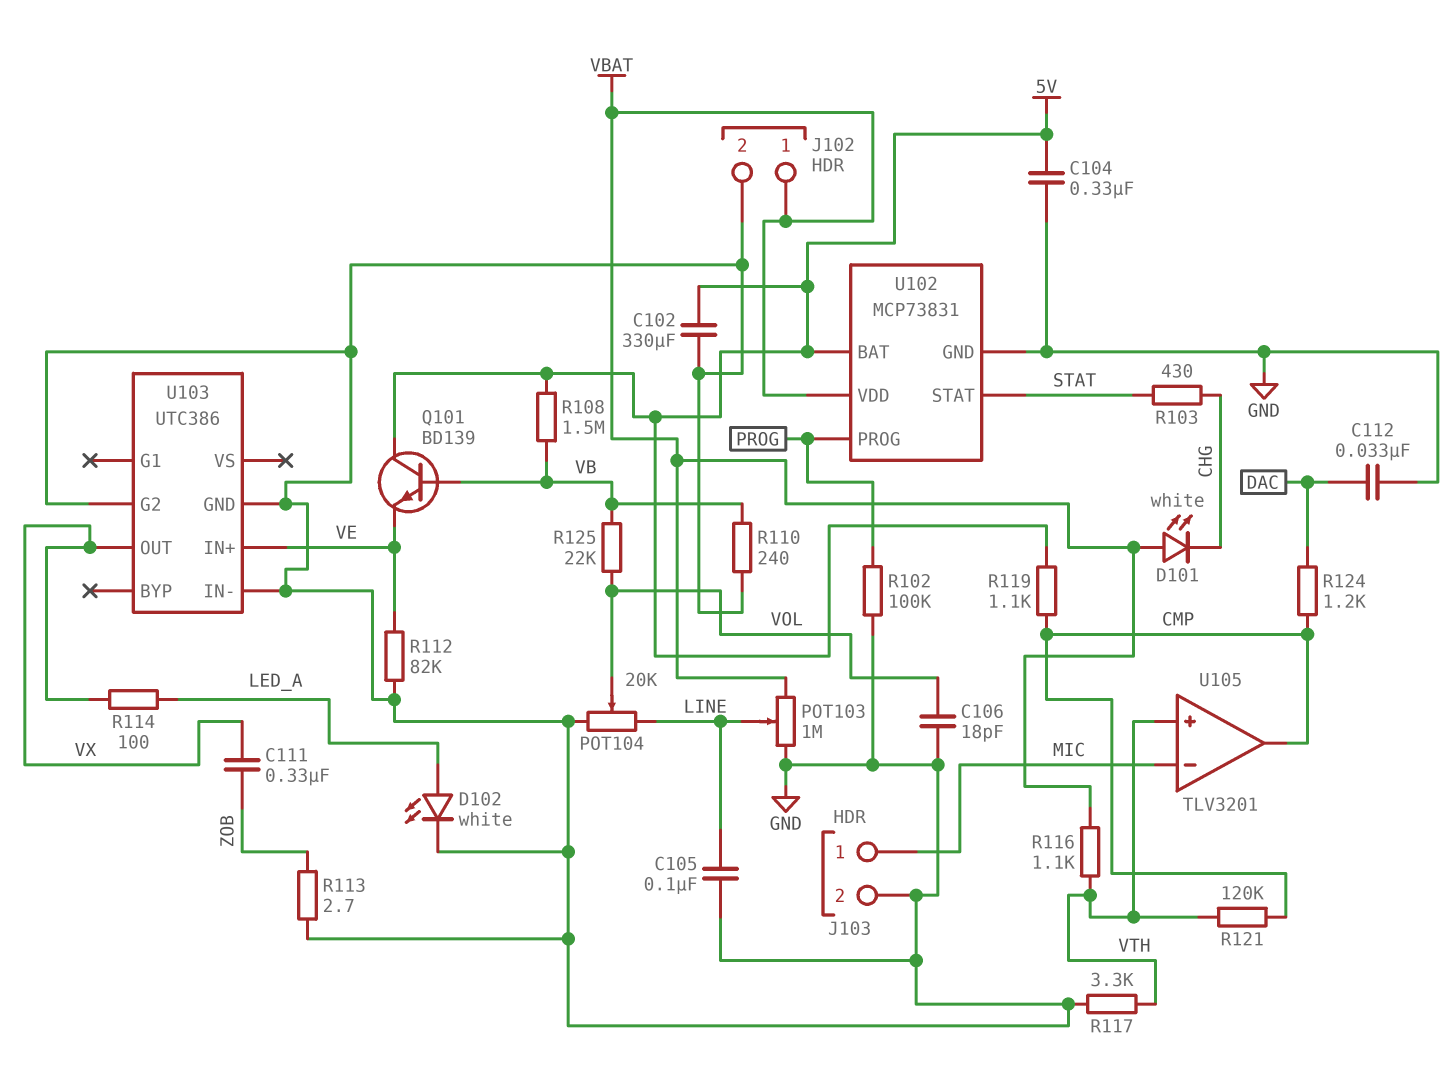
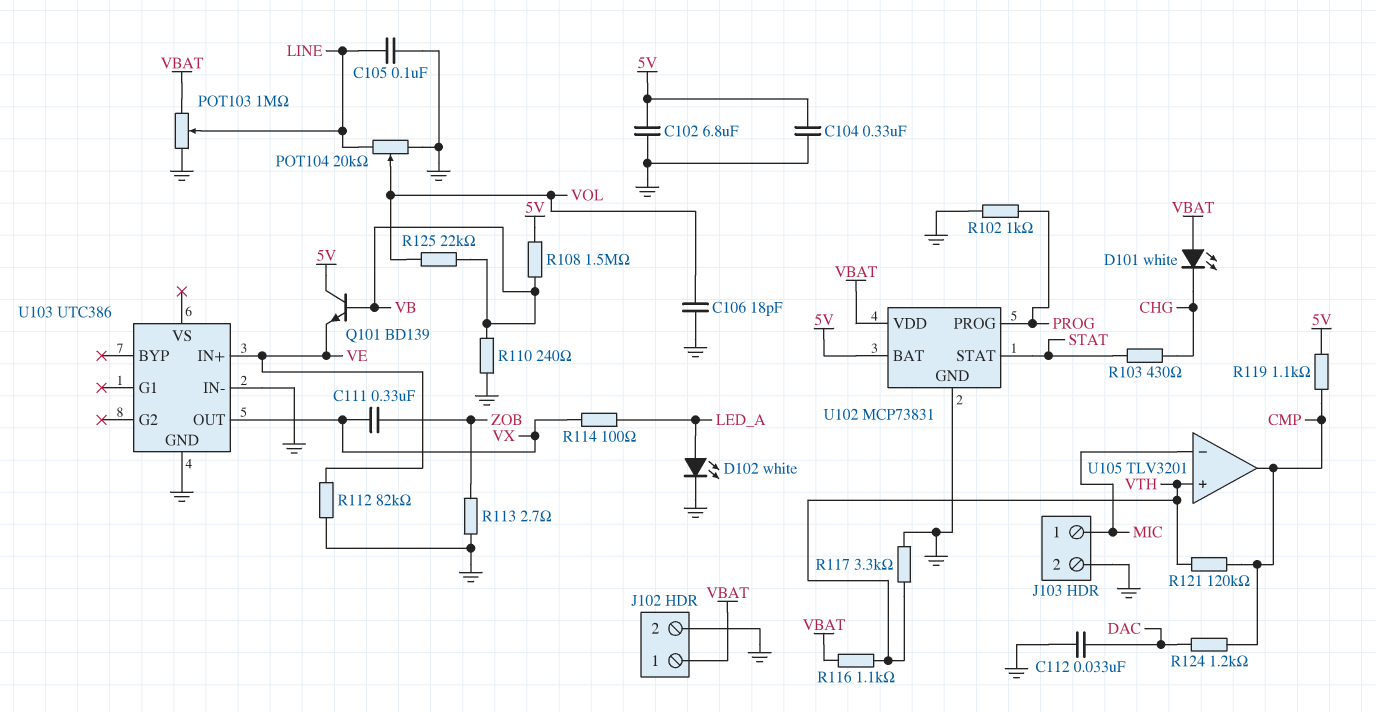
C102: 330uF (5V, GND) -> 6.8uF (5V, GND)
R102: 100k (GND, PROG) -> 1k (GND, PROG)
U103 pin G2: GND -> none

